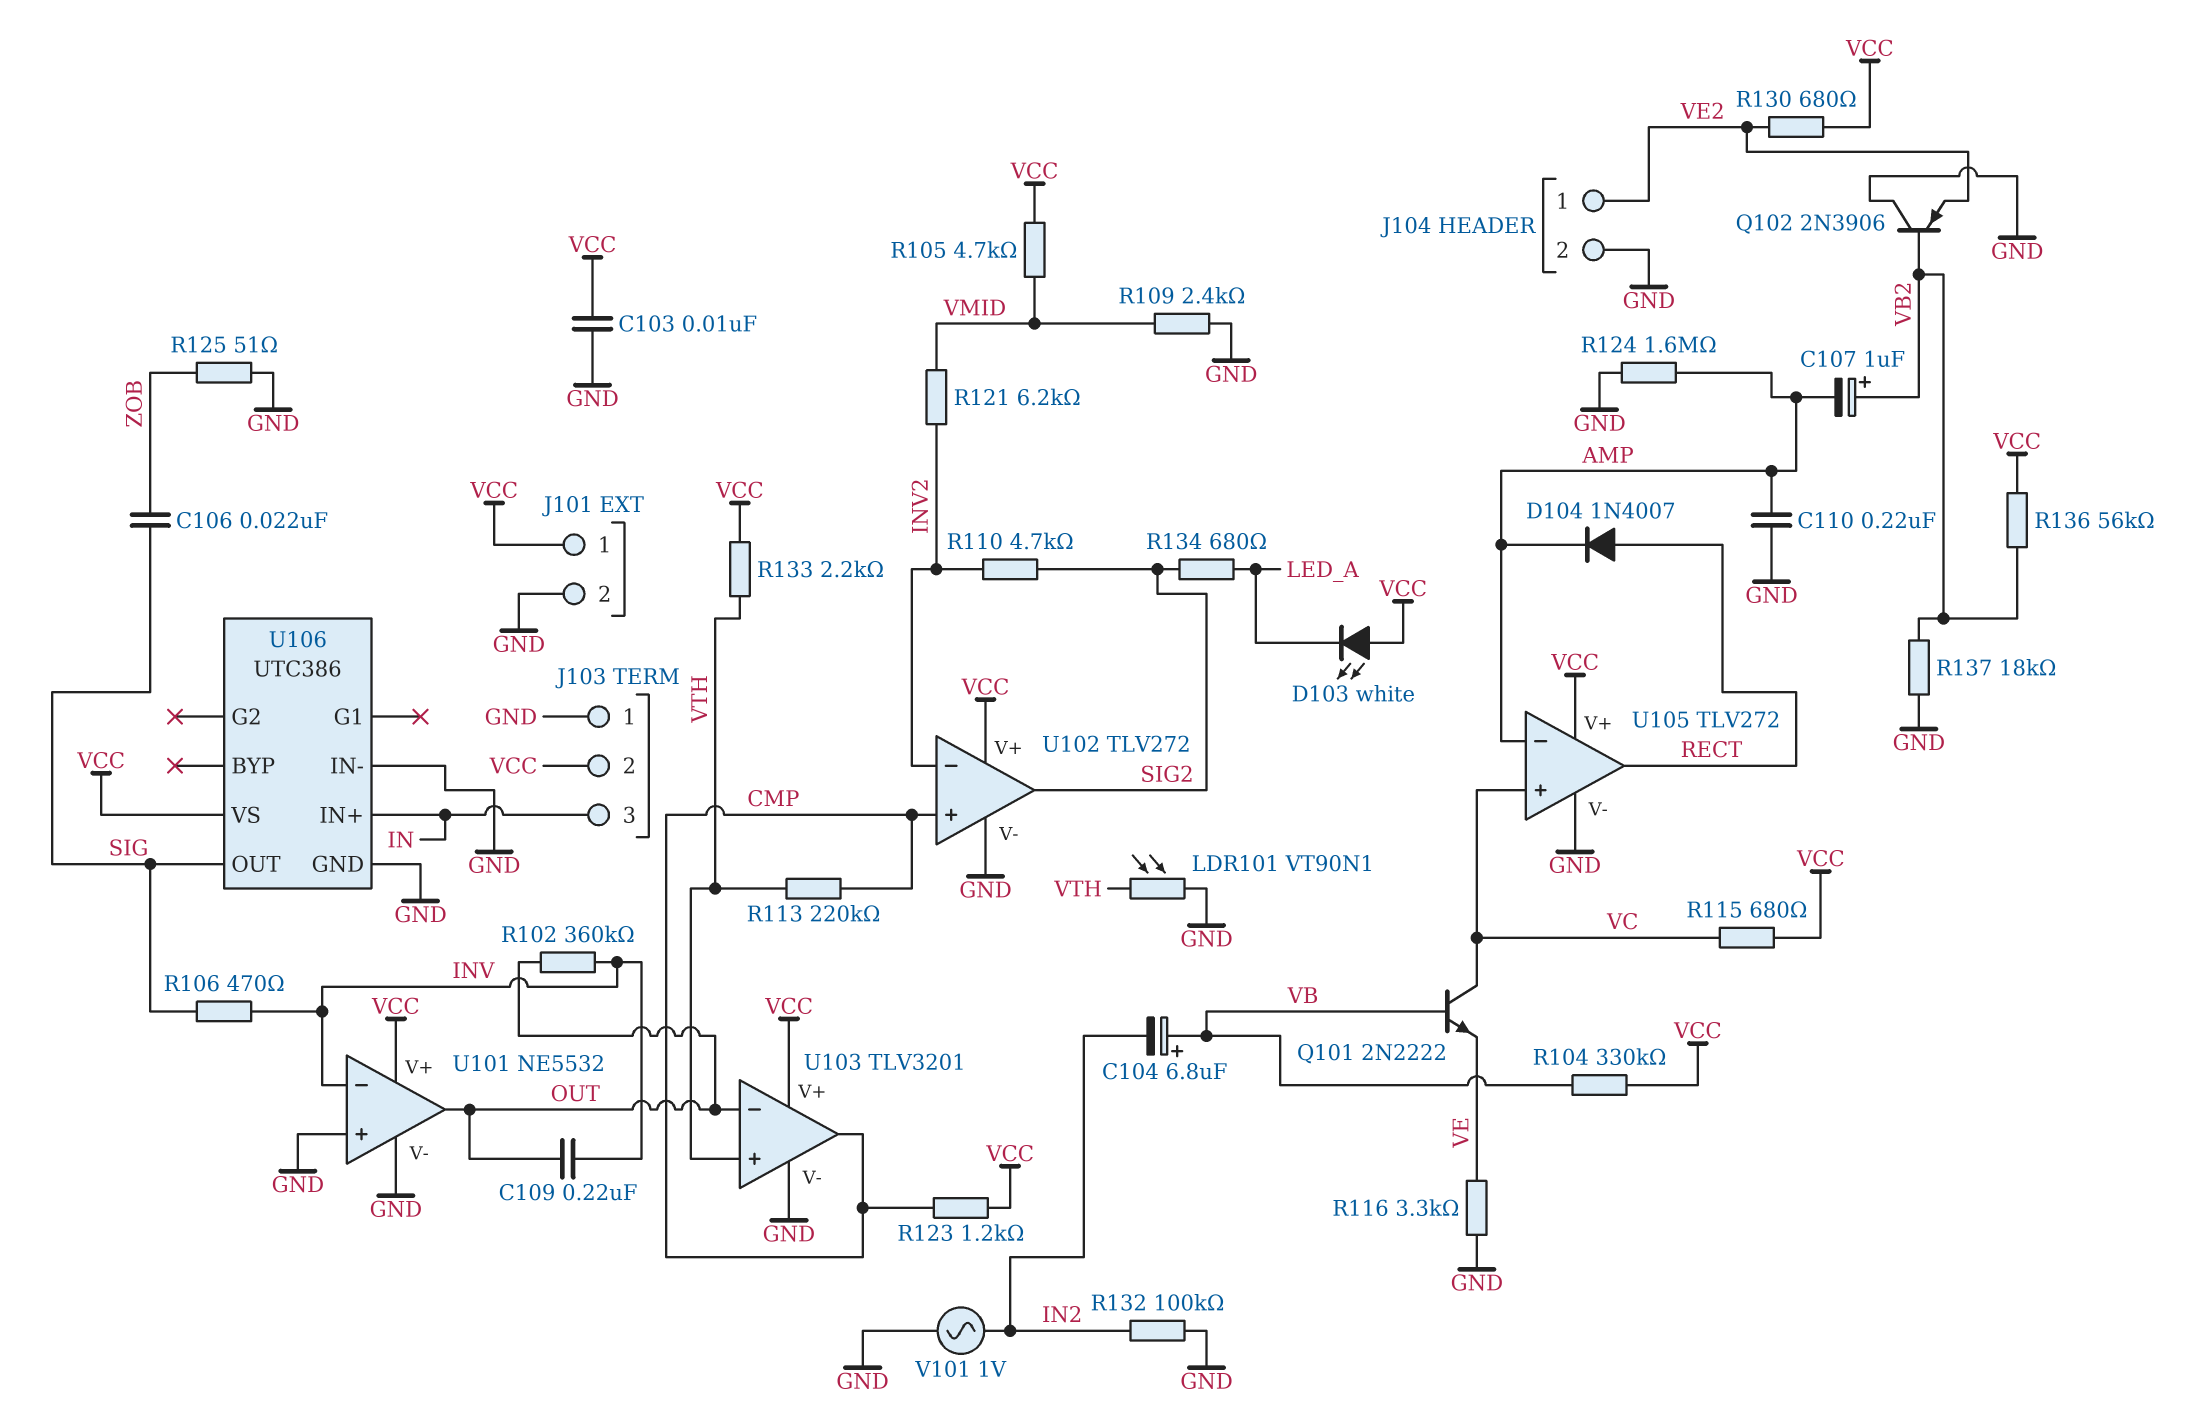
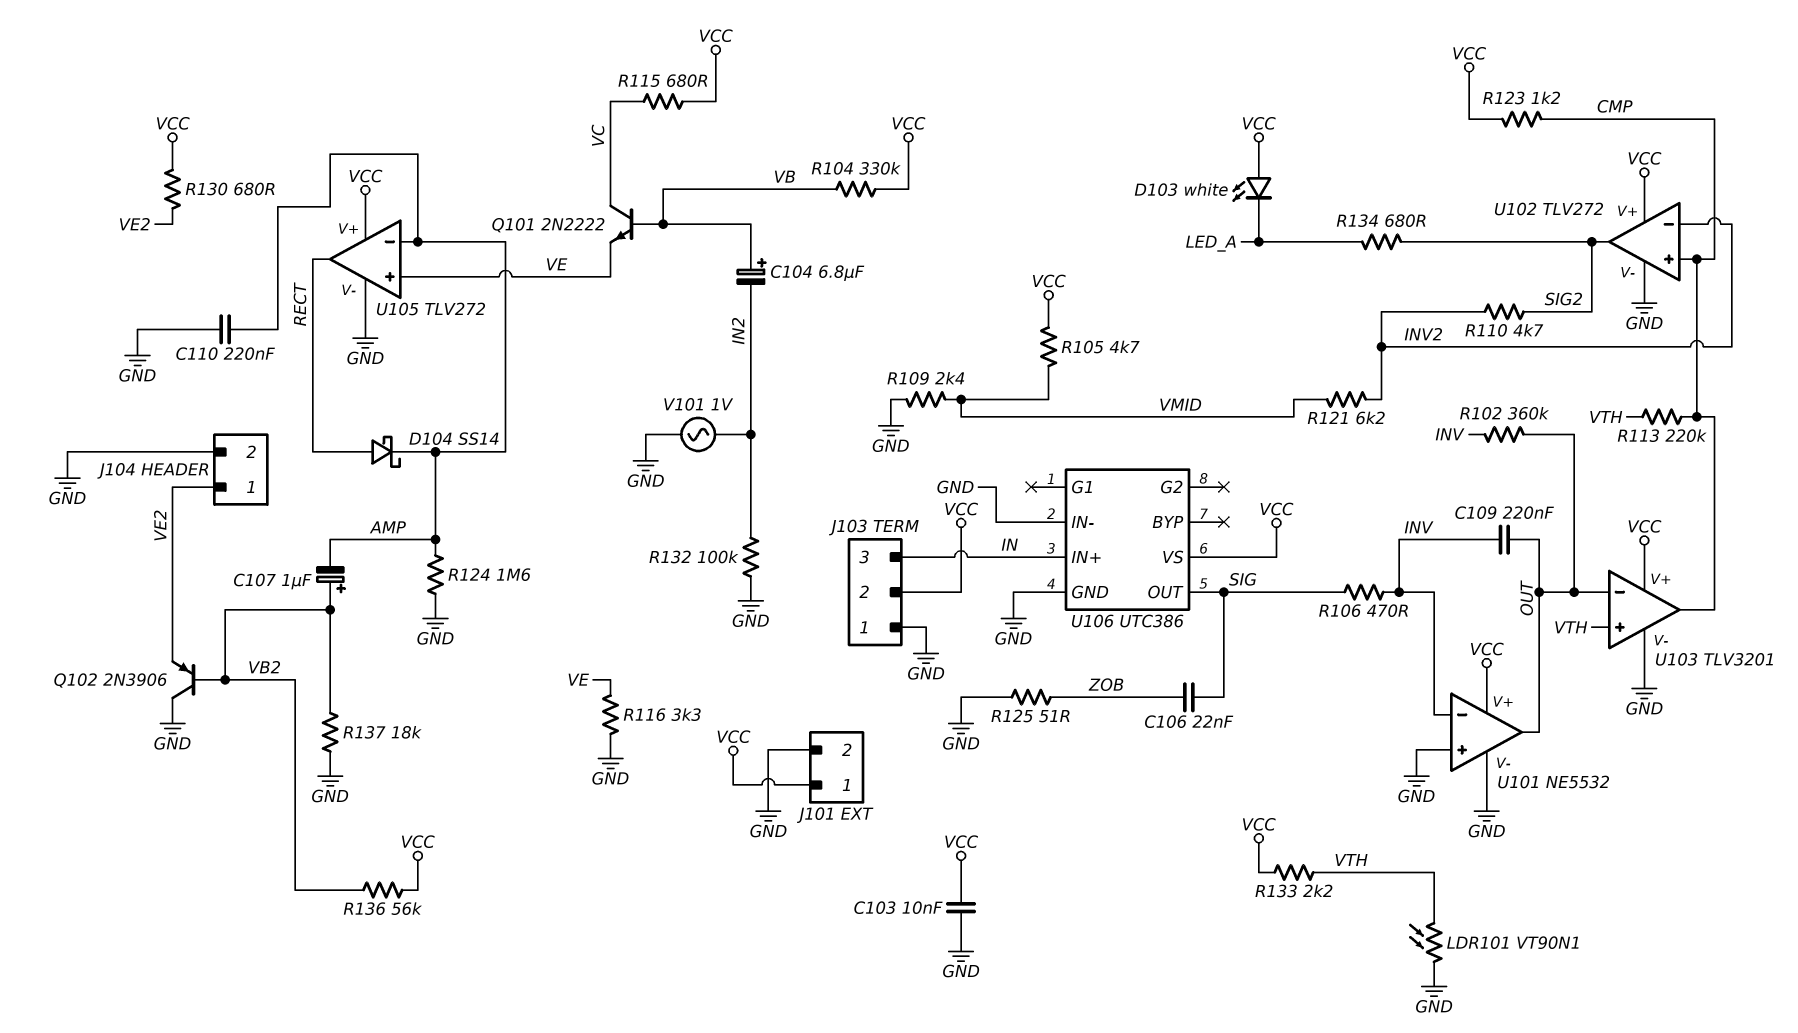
D104: diode 1N4007 (A RECT, K AMP) -> schottky SS14 (A RECT, K AMP)
U105 pin in+: VC -> VE

